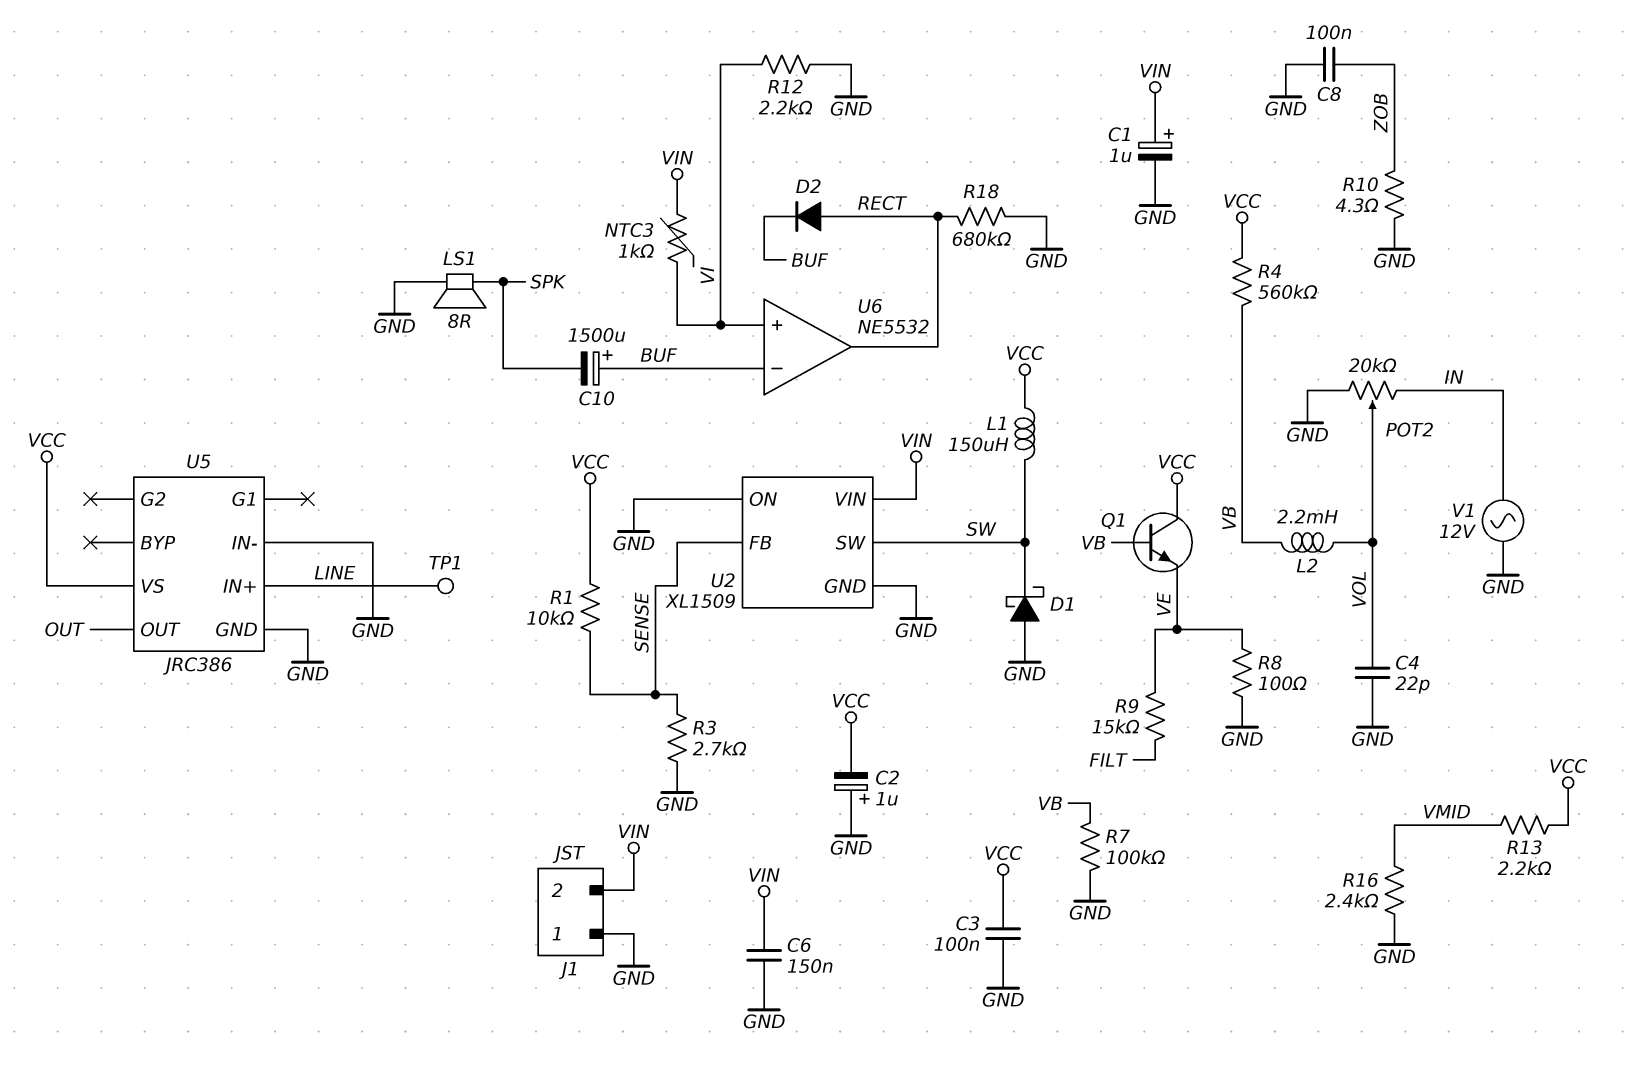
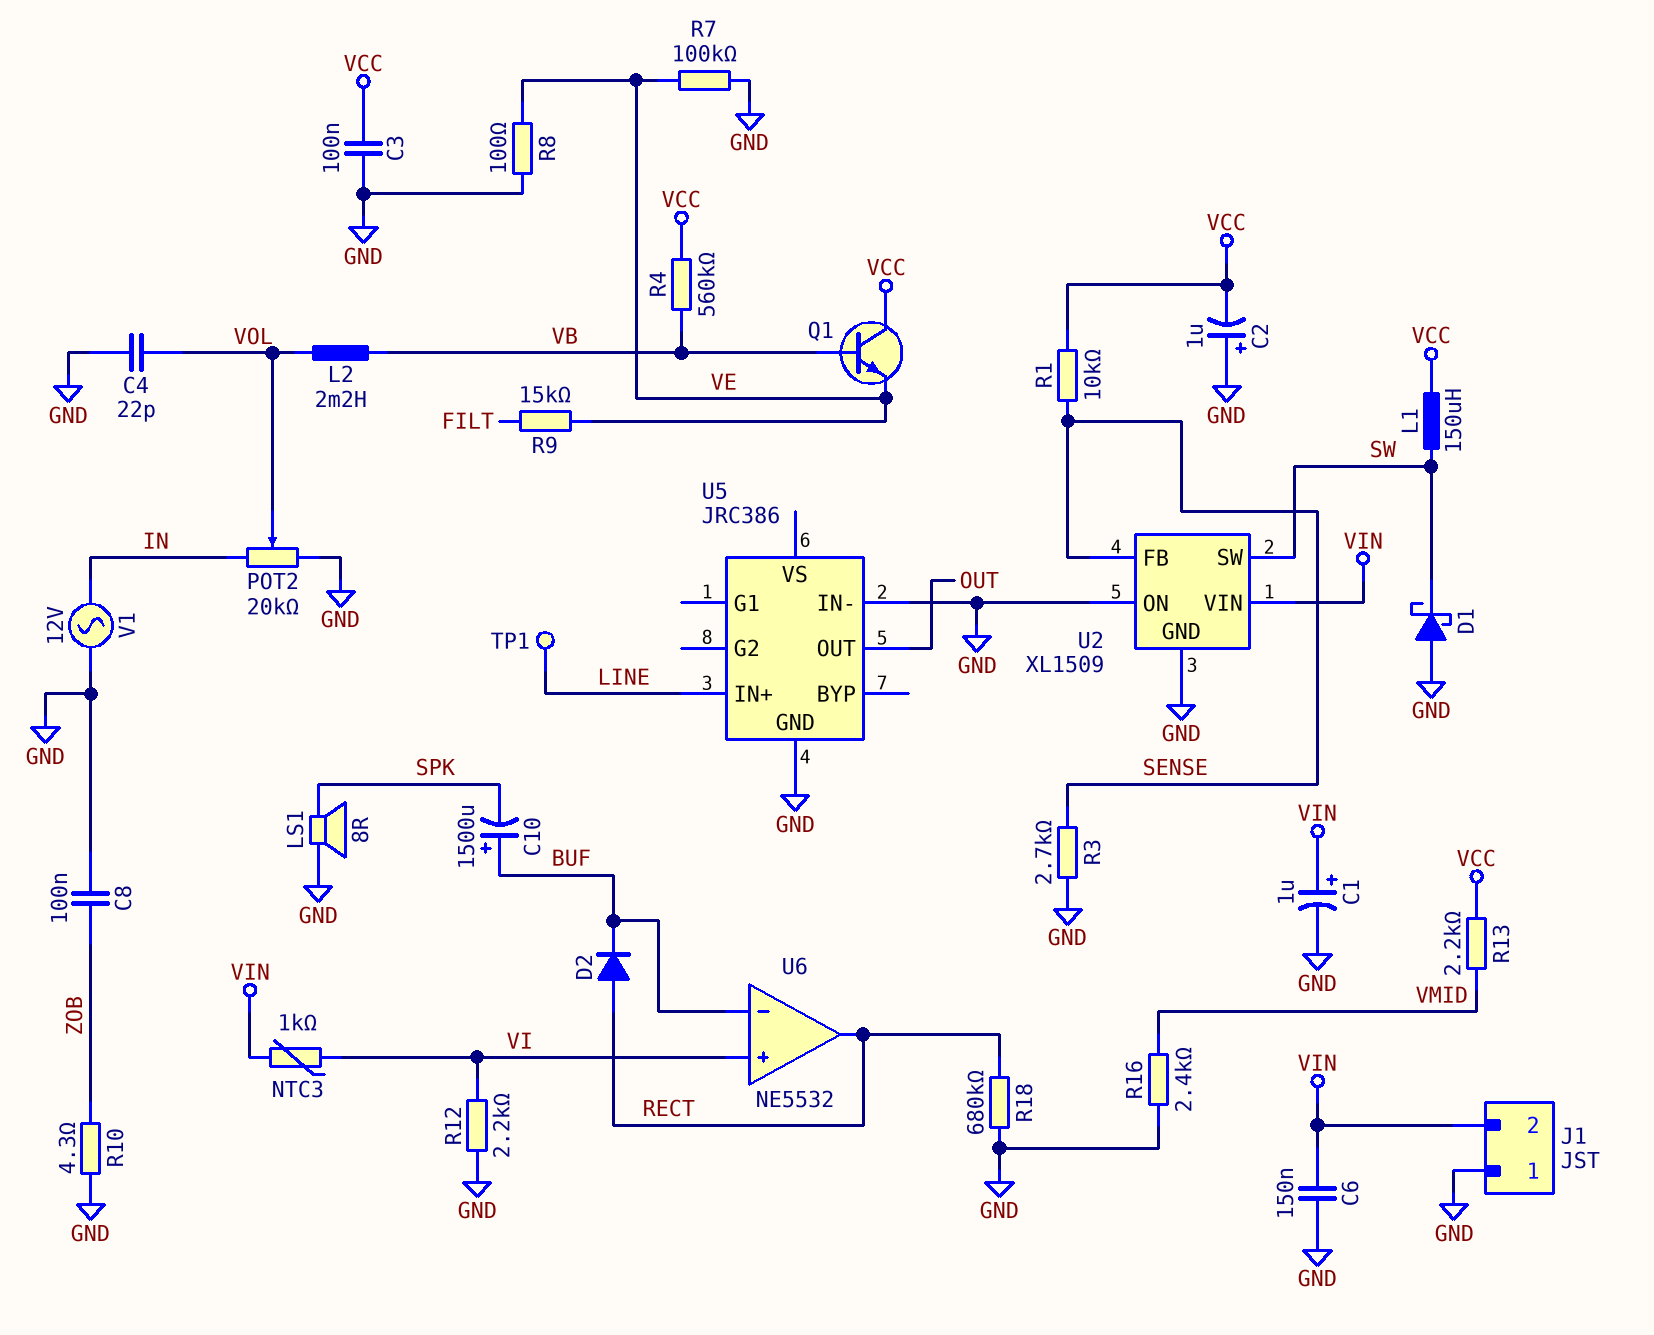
R7: 100k (GND, VB) -> 100k (GND, VE)
U5 pin VS: VCC -> none

